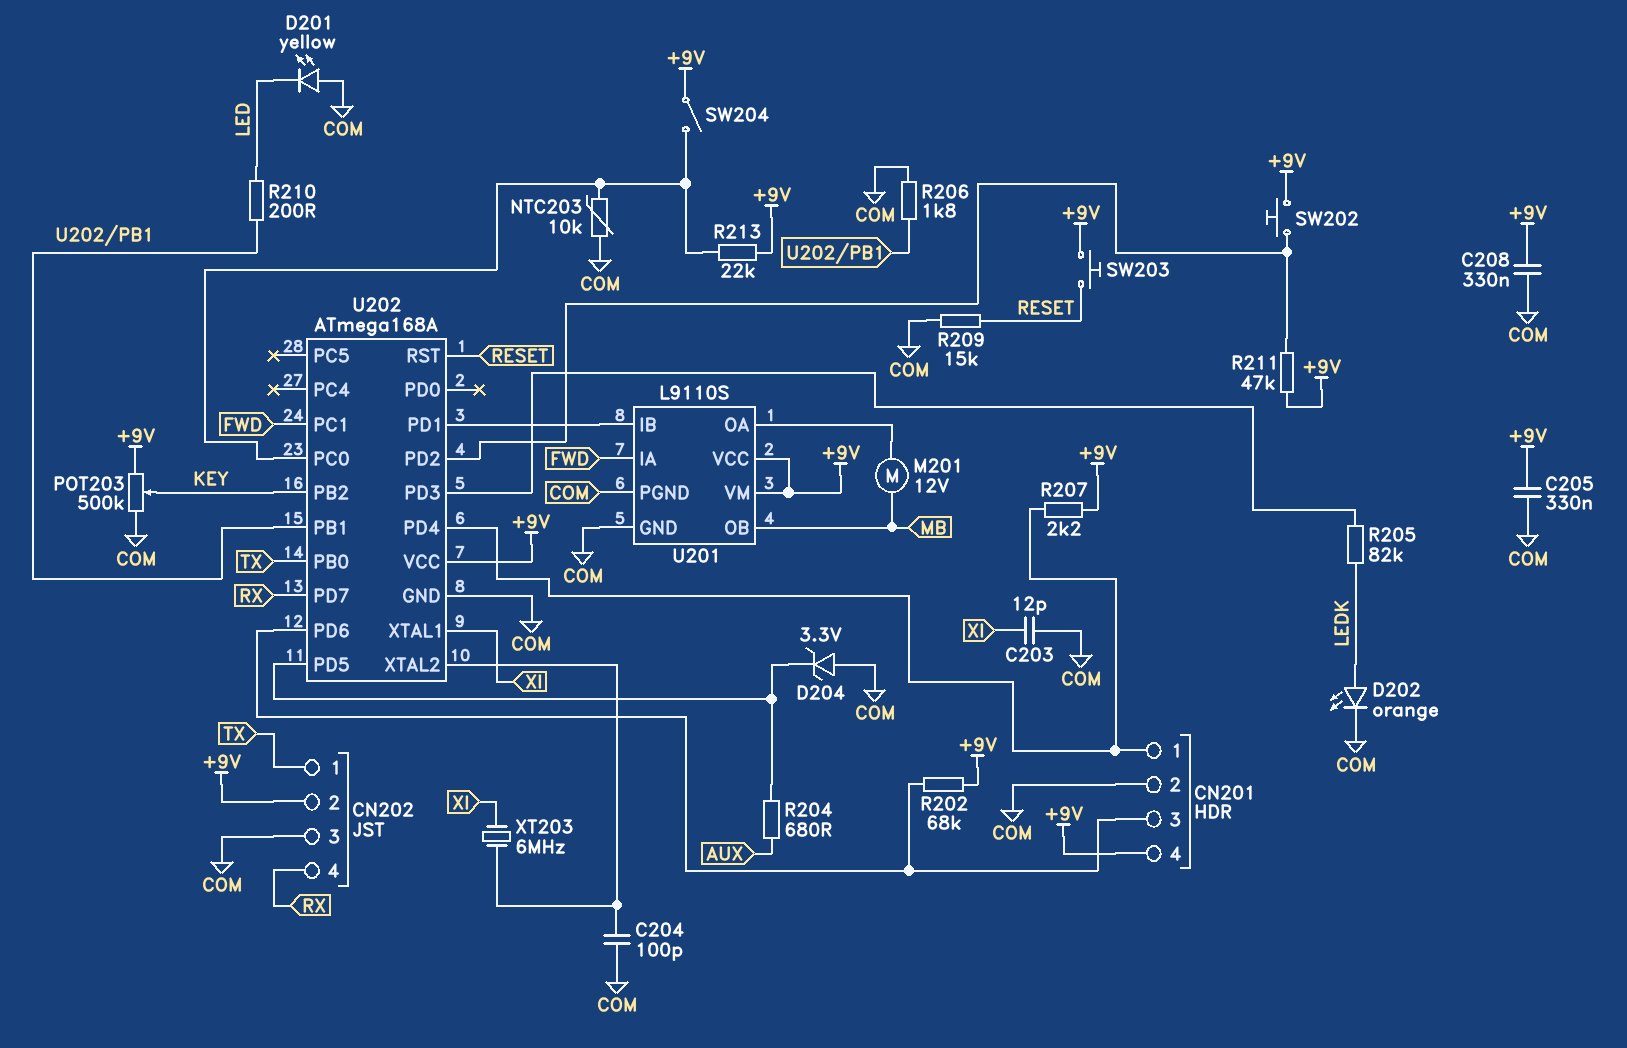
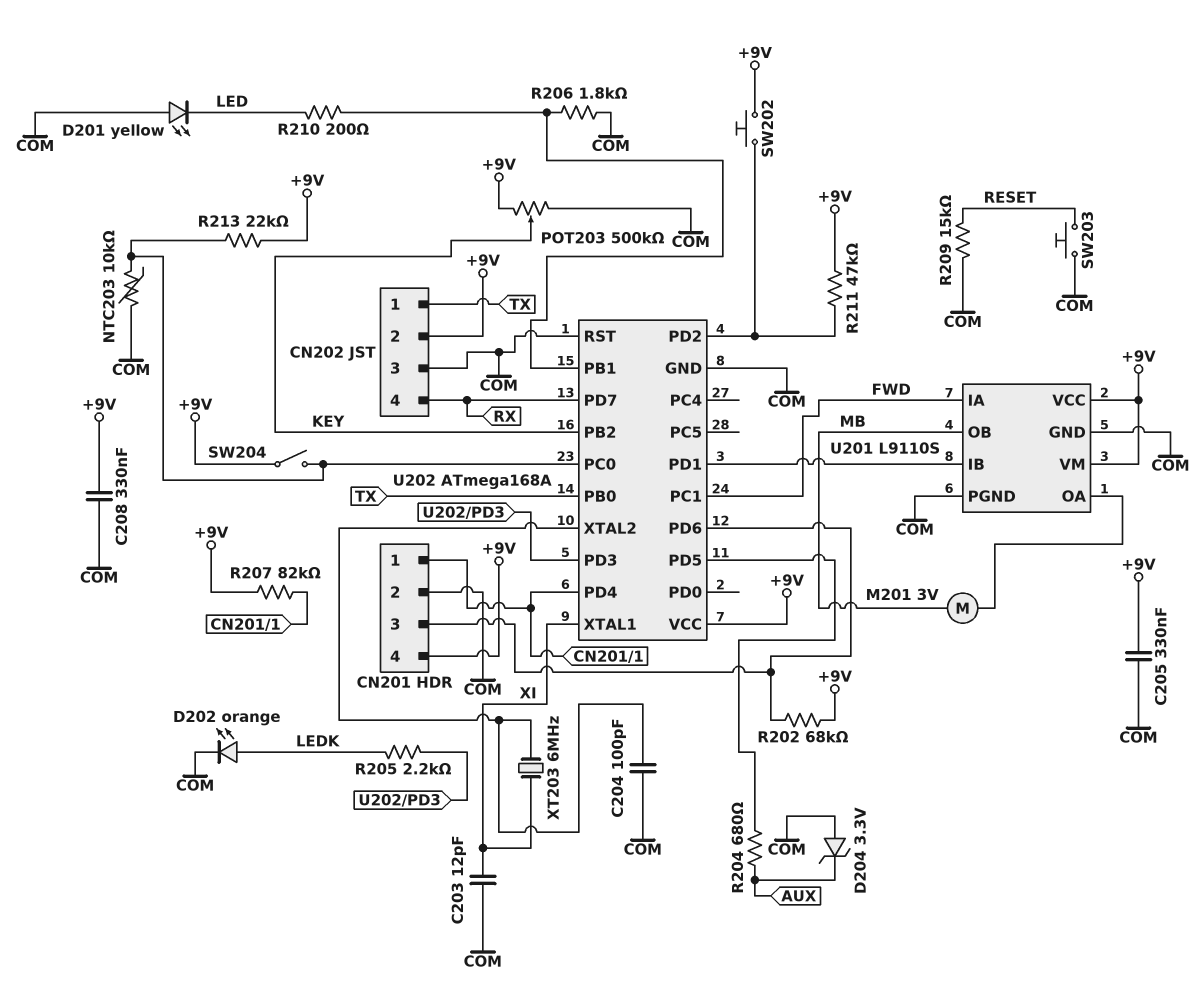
D204: zener 3.3V (A COM, K U202/PD5) -> zener 3.3V (A COM, K AUX)
M201: motor 12V (MB, U201/OA) -> motor 3V (MB, U201/OA)
R205: 82k (LEDK, U202/PD3) -> 2.2k (LEDK, U202/PD3)
R207: 2.2k (+9V, CN201/1) -> 82k (+9V, CN201/1)
SW203: button (+9V, RESET) -> button (COM, RESET)
U202 pin RST: RESET -> COM

